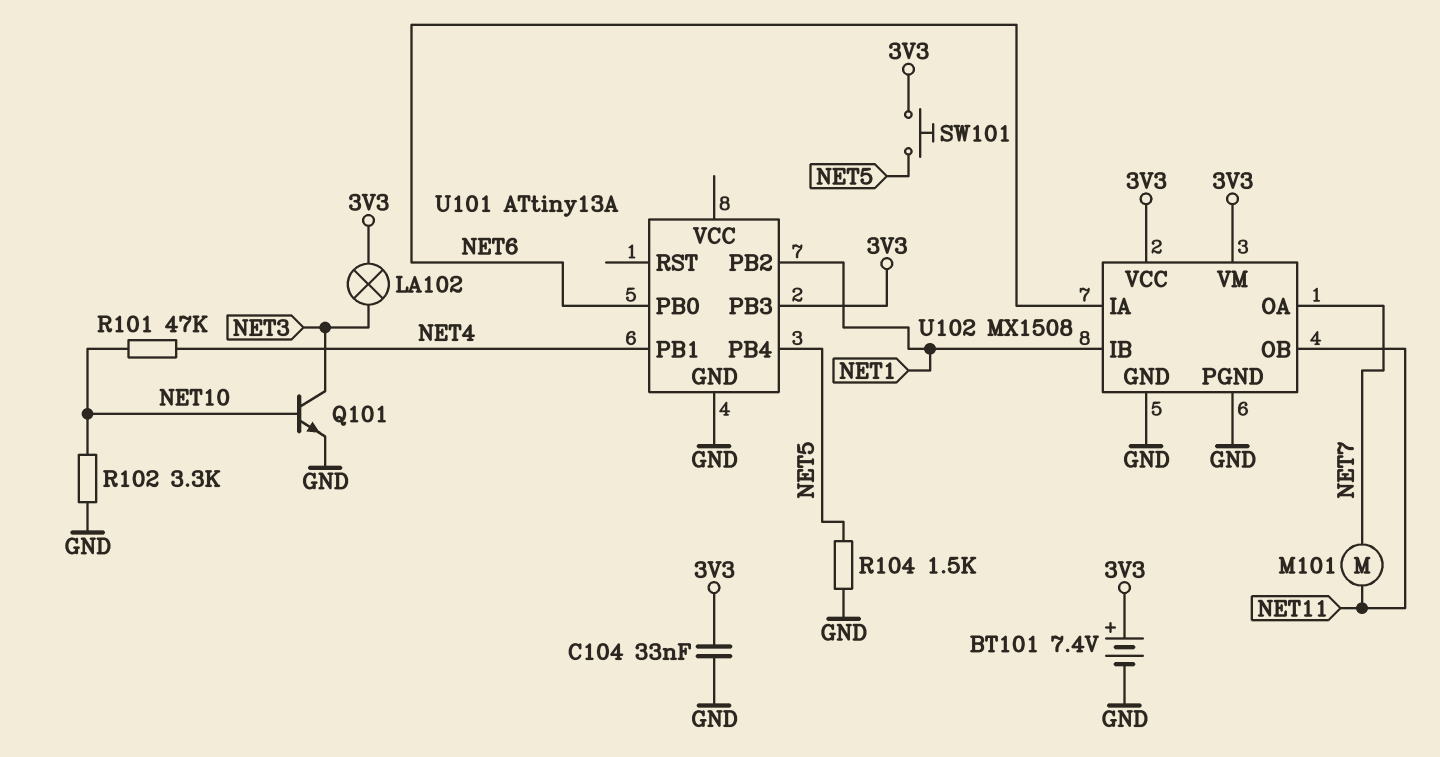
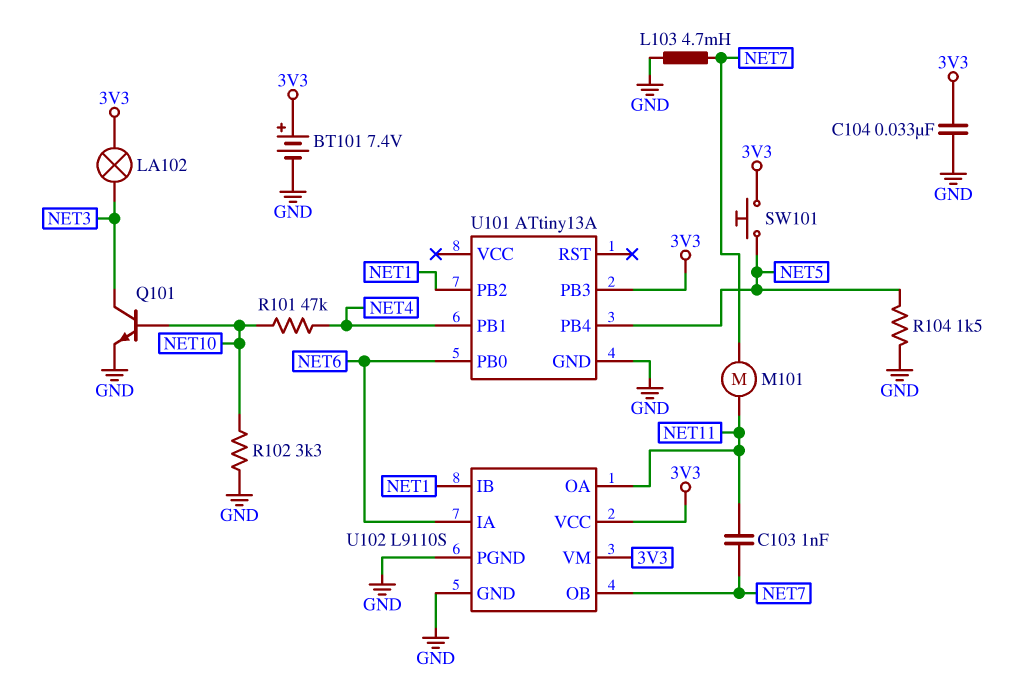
C103: none -> 1nF (NET7, NET11)
L103: none -> 4.7mH (GND, NET7)
U102: MX1508 -> L9110S
U102 pin OA: NET7 -> NET11
U102 pin OB: NET11 -> NET7

